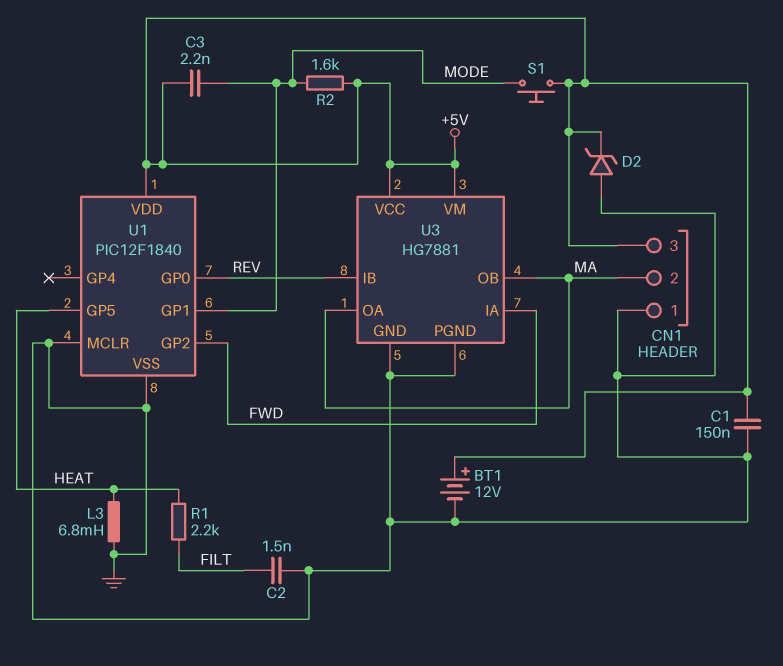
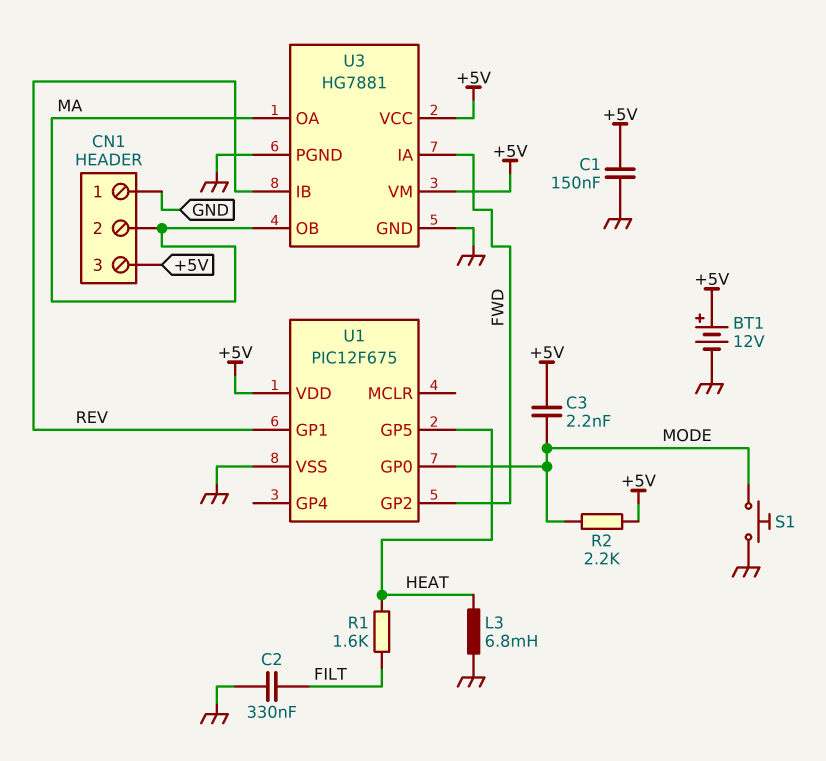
C2: 1.5nF (FILT, GND) -> 330nF (FILT, GND)
D2: zener (A GND, K +5V) -> none
R1: 2.2k (FILT, HEAT) -> 1.6k (FILT, HEAT)
R2: 1.6k (+5V, MODE) -> 2.2k (+5V, MODE)
S1: button (+5V, MODE) -> button (GND, MODE)
U1: PIC12F1840 -> PIC12F675
U1 pin GP0: REV -> MODE
U1 pin GP1: MODE -> REV
U1 pin MCLR: GND -> none

